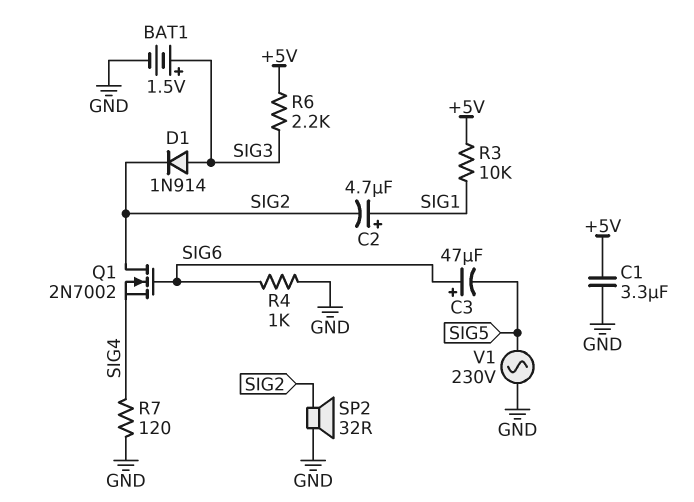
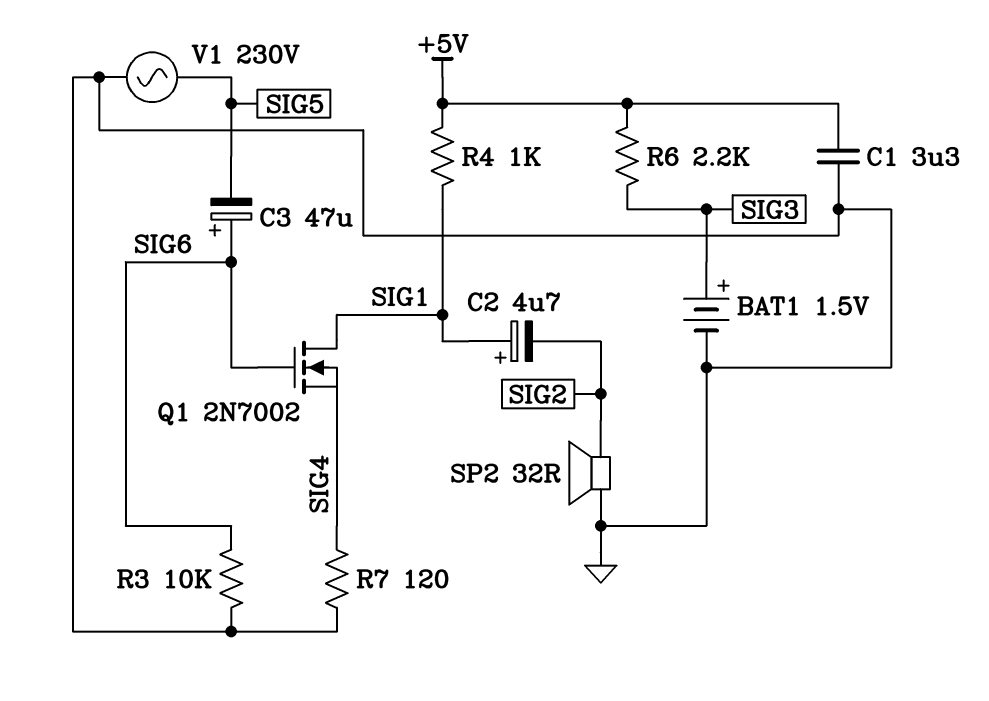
D1: diode 1N914 (A SIG3, K SIG2) -> none
Q1: NMOS 2N7002 (G SIG6, D SIG2, S SIG4) -> NMOS 2N7002 (G SIG6, D SIG1, S SIG4)
R3: 10k (+5V, SIG1) -> 10k (GND, SIG6)
R4: 1k (GND, SIG6) -> 1k (+5V, SIG1)

